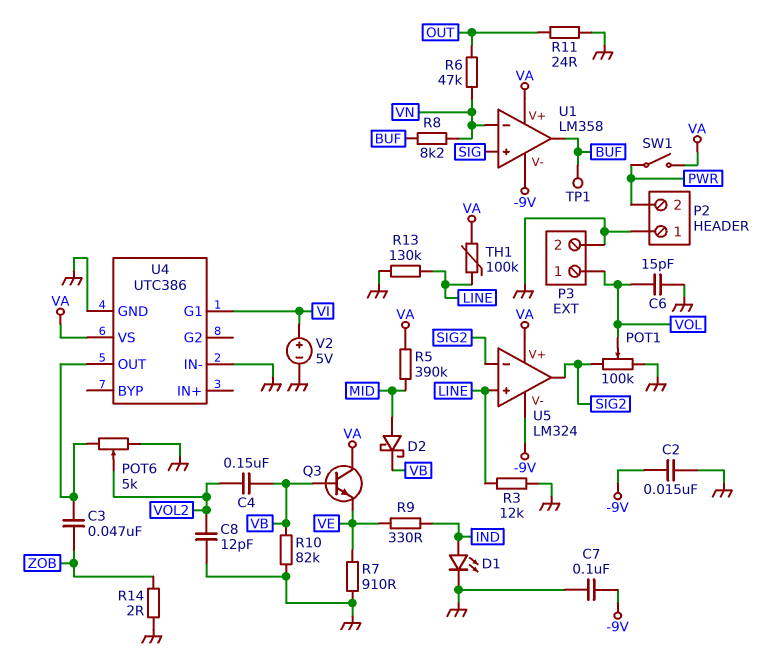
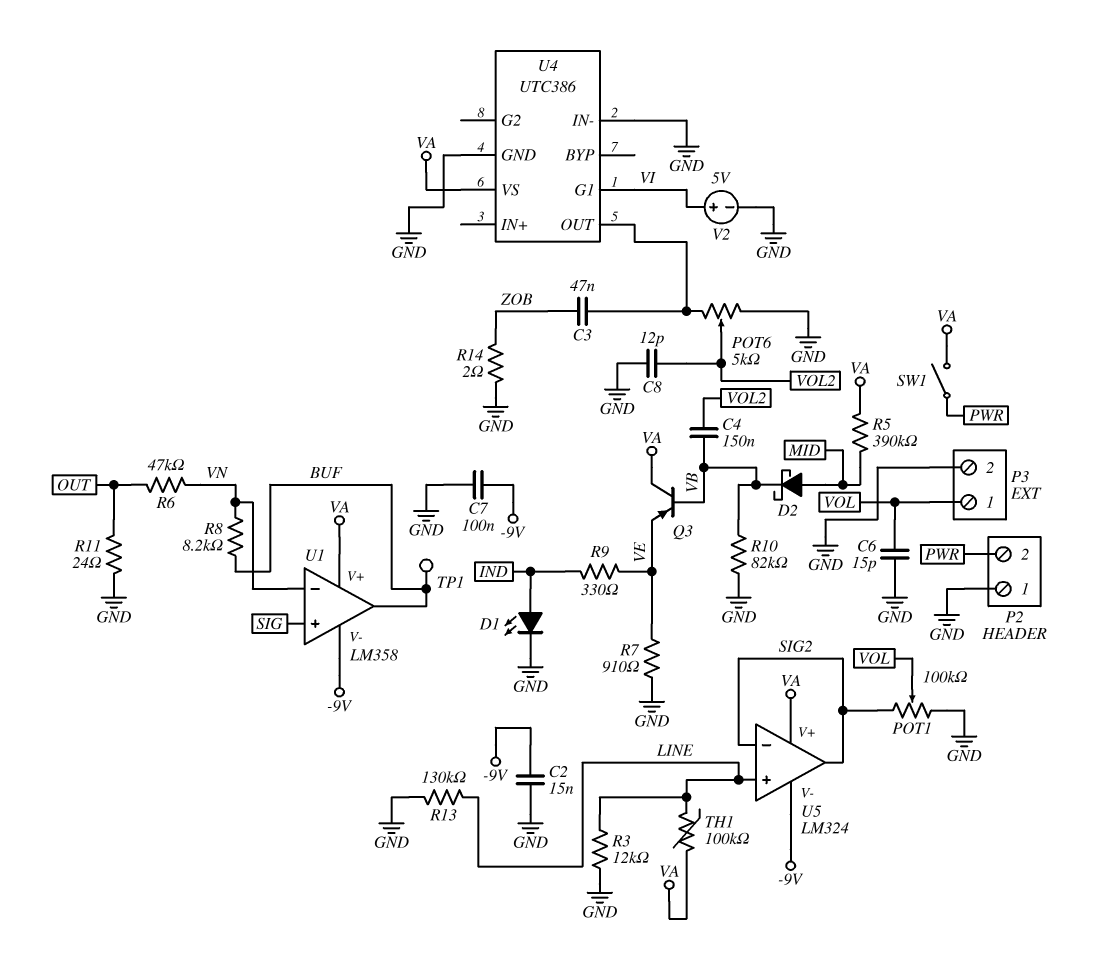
Q3: NPN (B VB, C VA, E VE) -> PNP (B VB, C VA, E VE)

